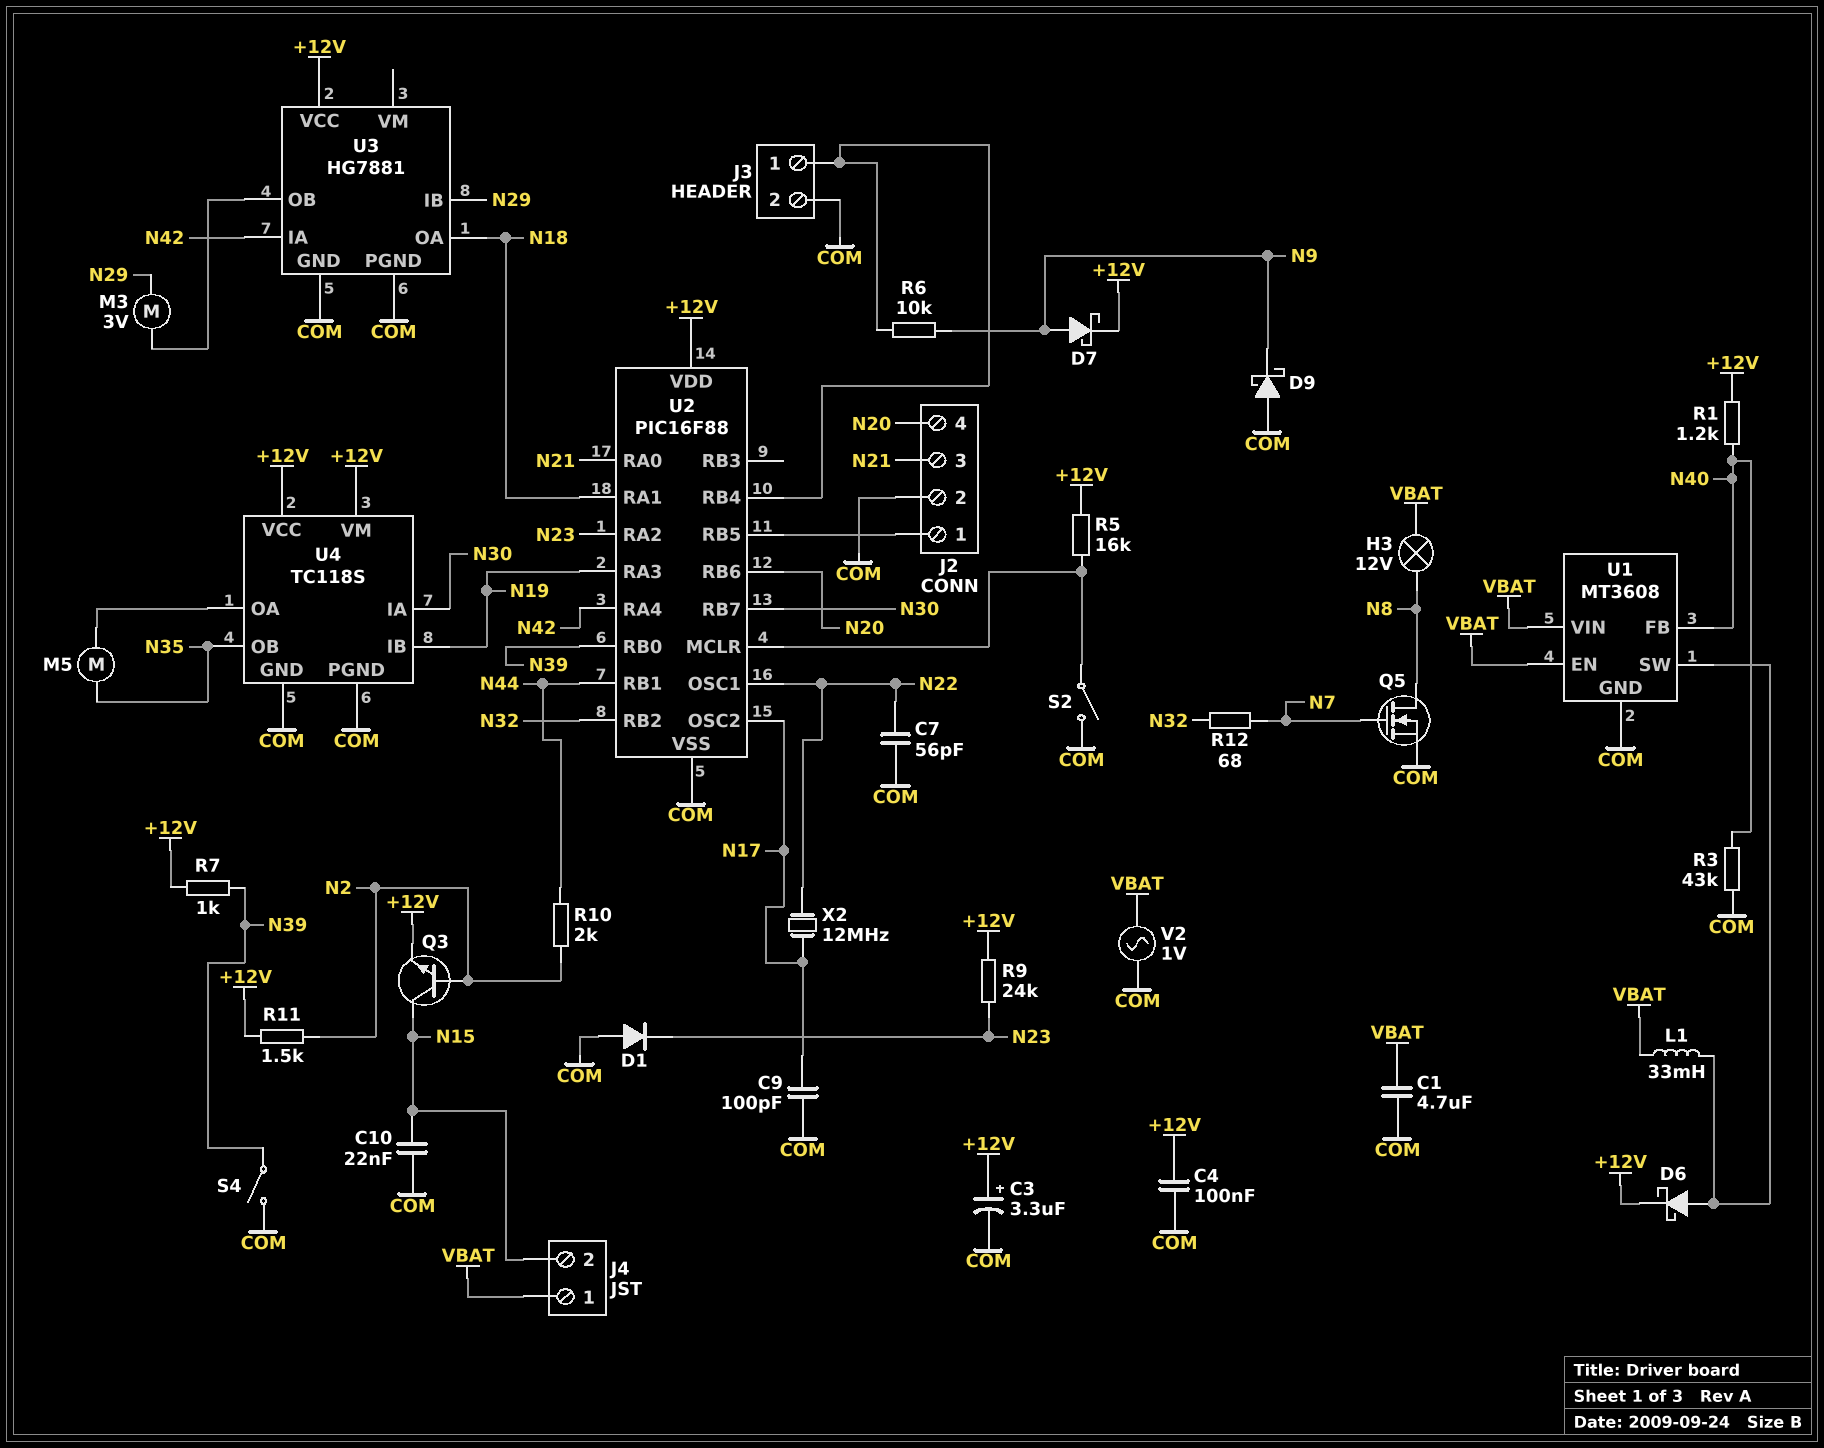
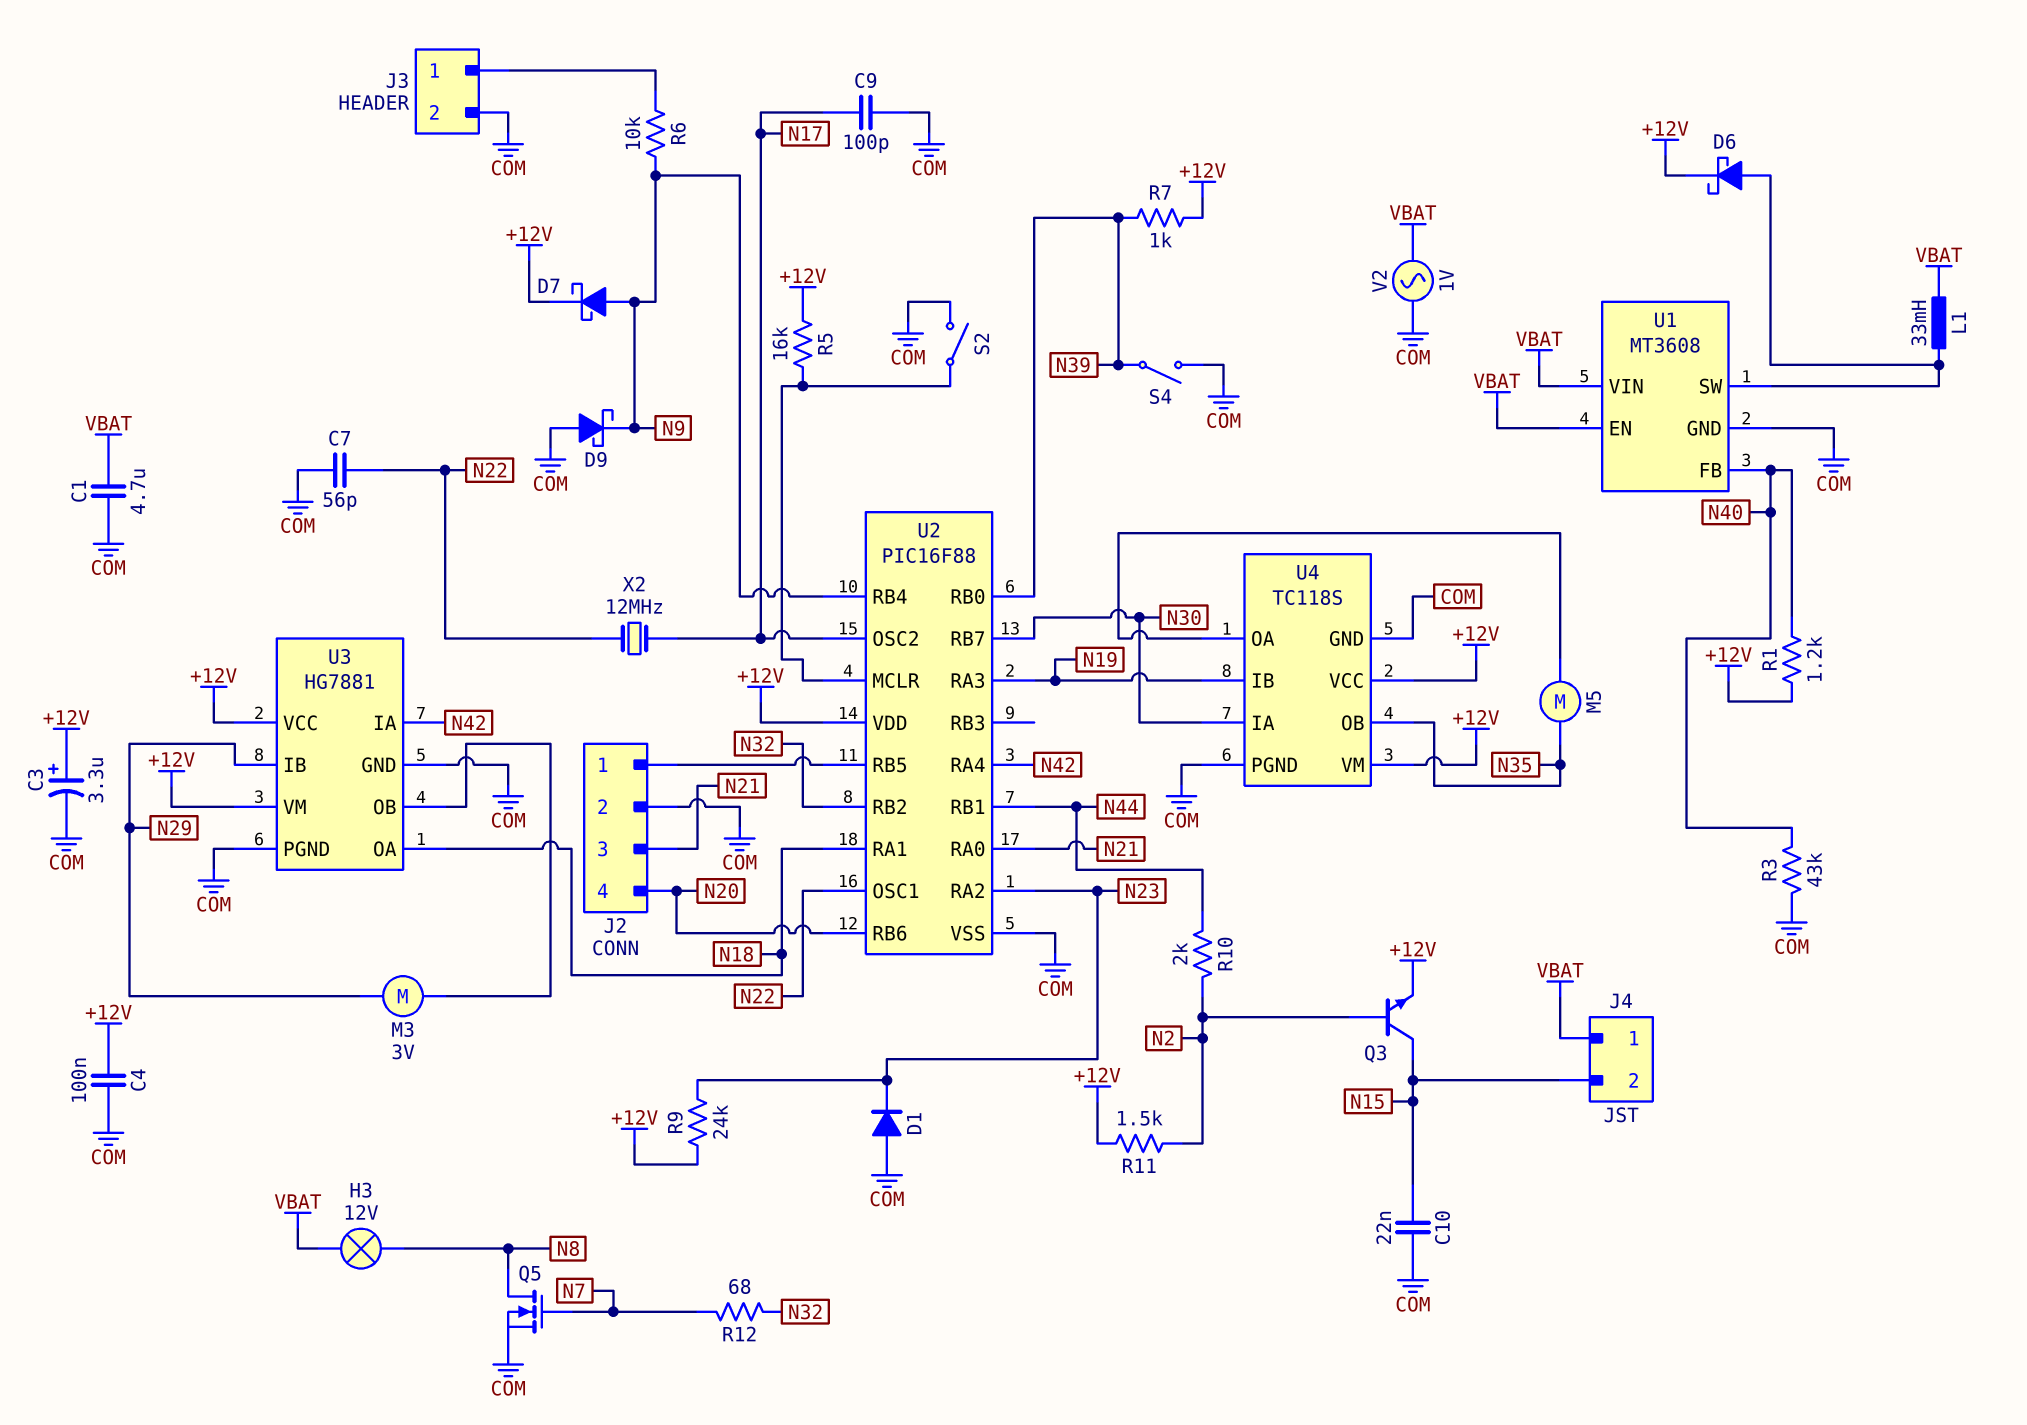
U2 pin RB4: J3/1 -> N9
U3 pin VM: none -> +12V

